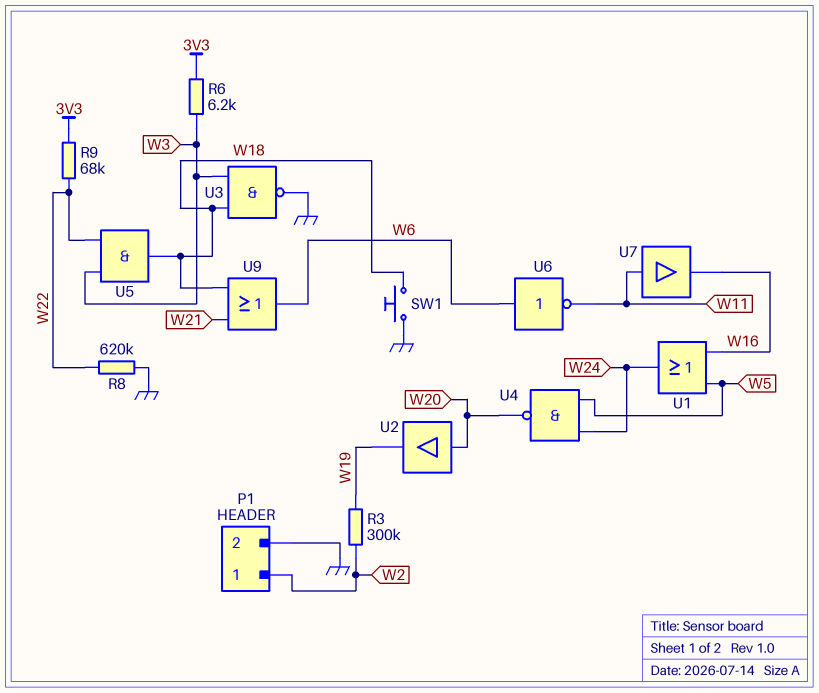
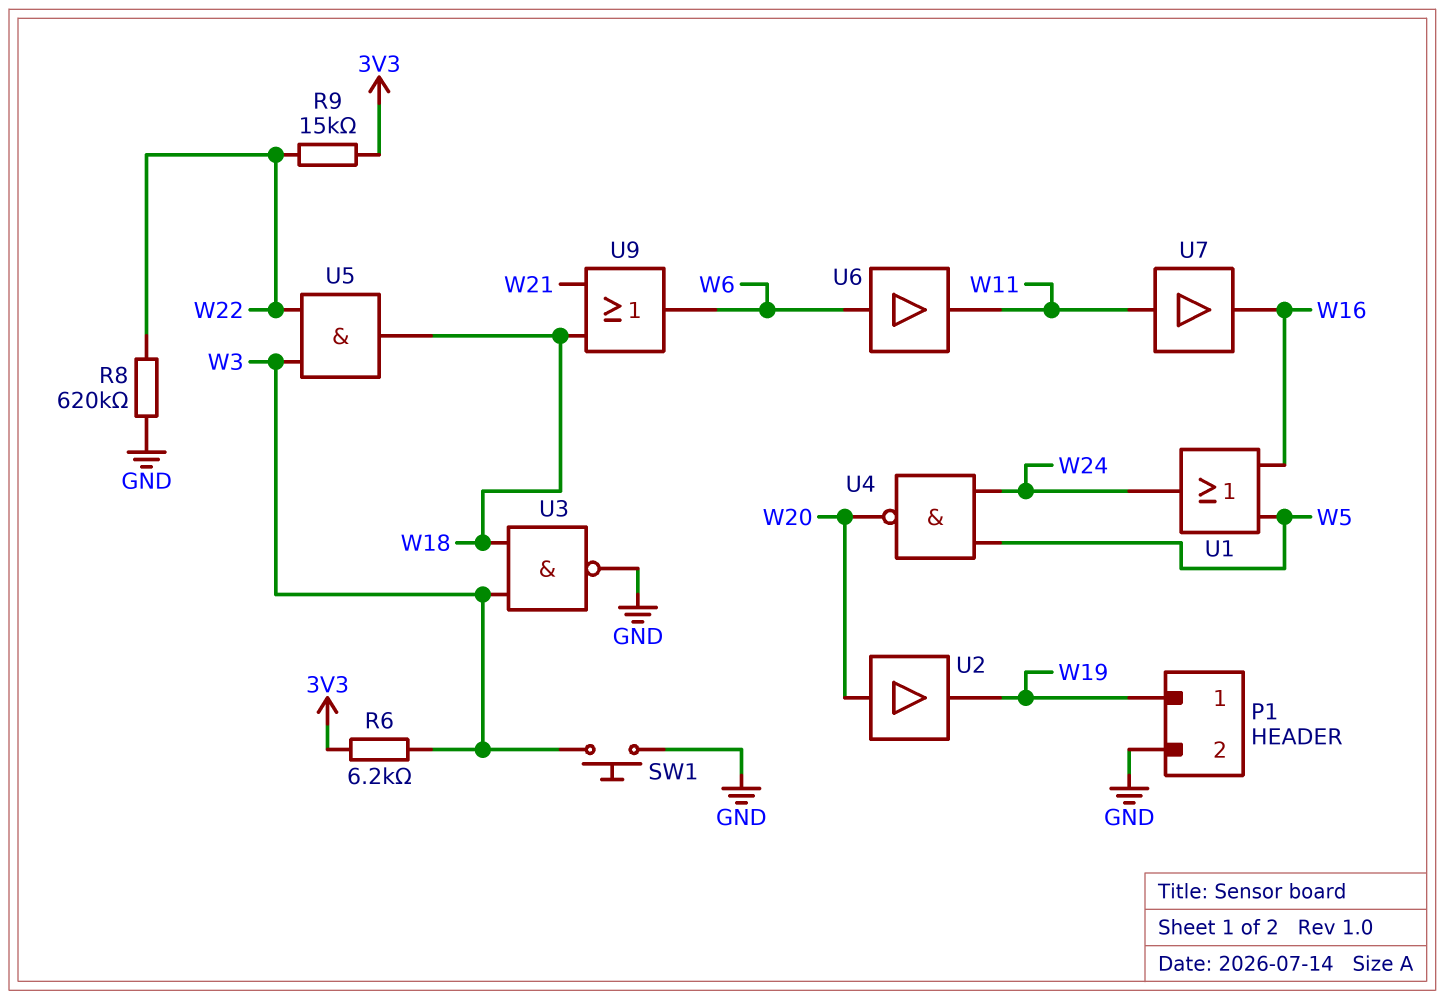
P1 pin 1: W2 -> W19
R3: 300k (W2, W19) -> none
R9: 68k (3V3, W22) -> 15k (3V3, W22)
SW1: button (GND, W18) -> button (GND, W3)
U6: NOT (in W6, out W11) -> buffer (in W6, out W11)

